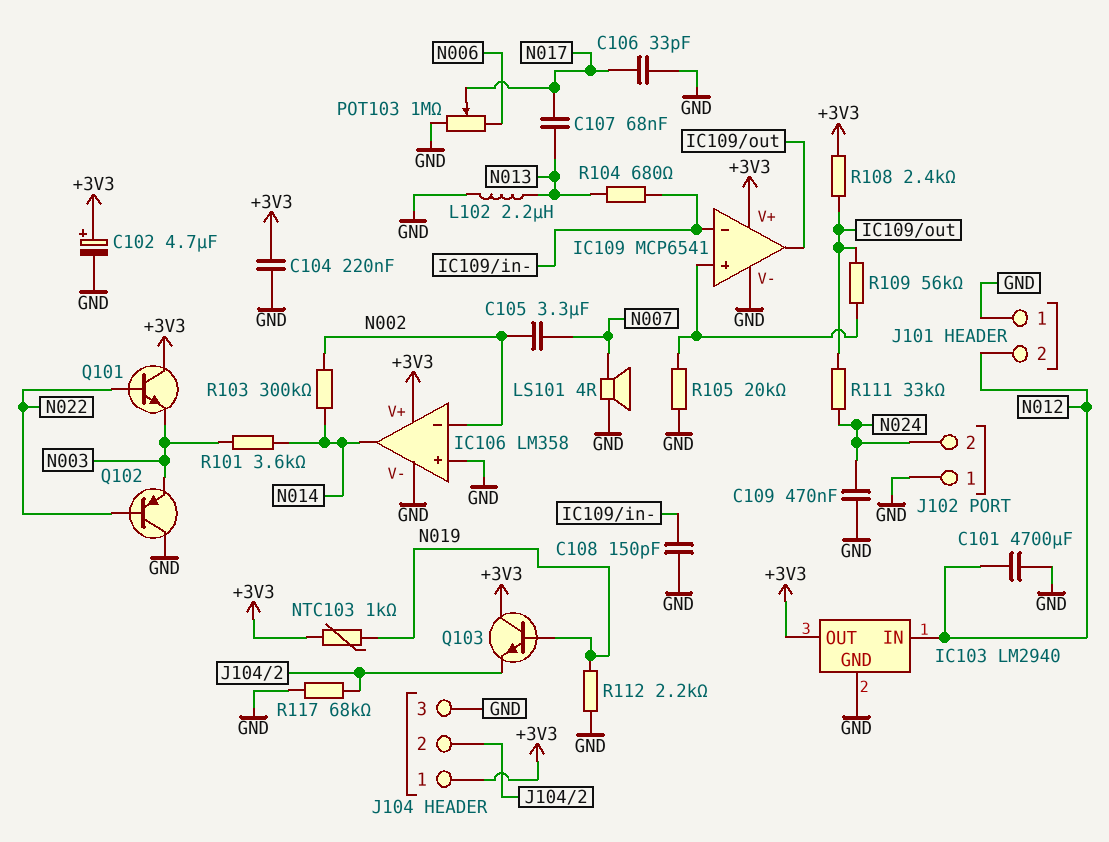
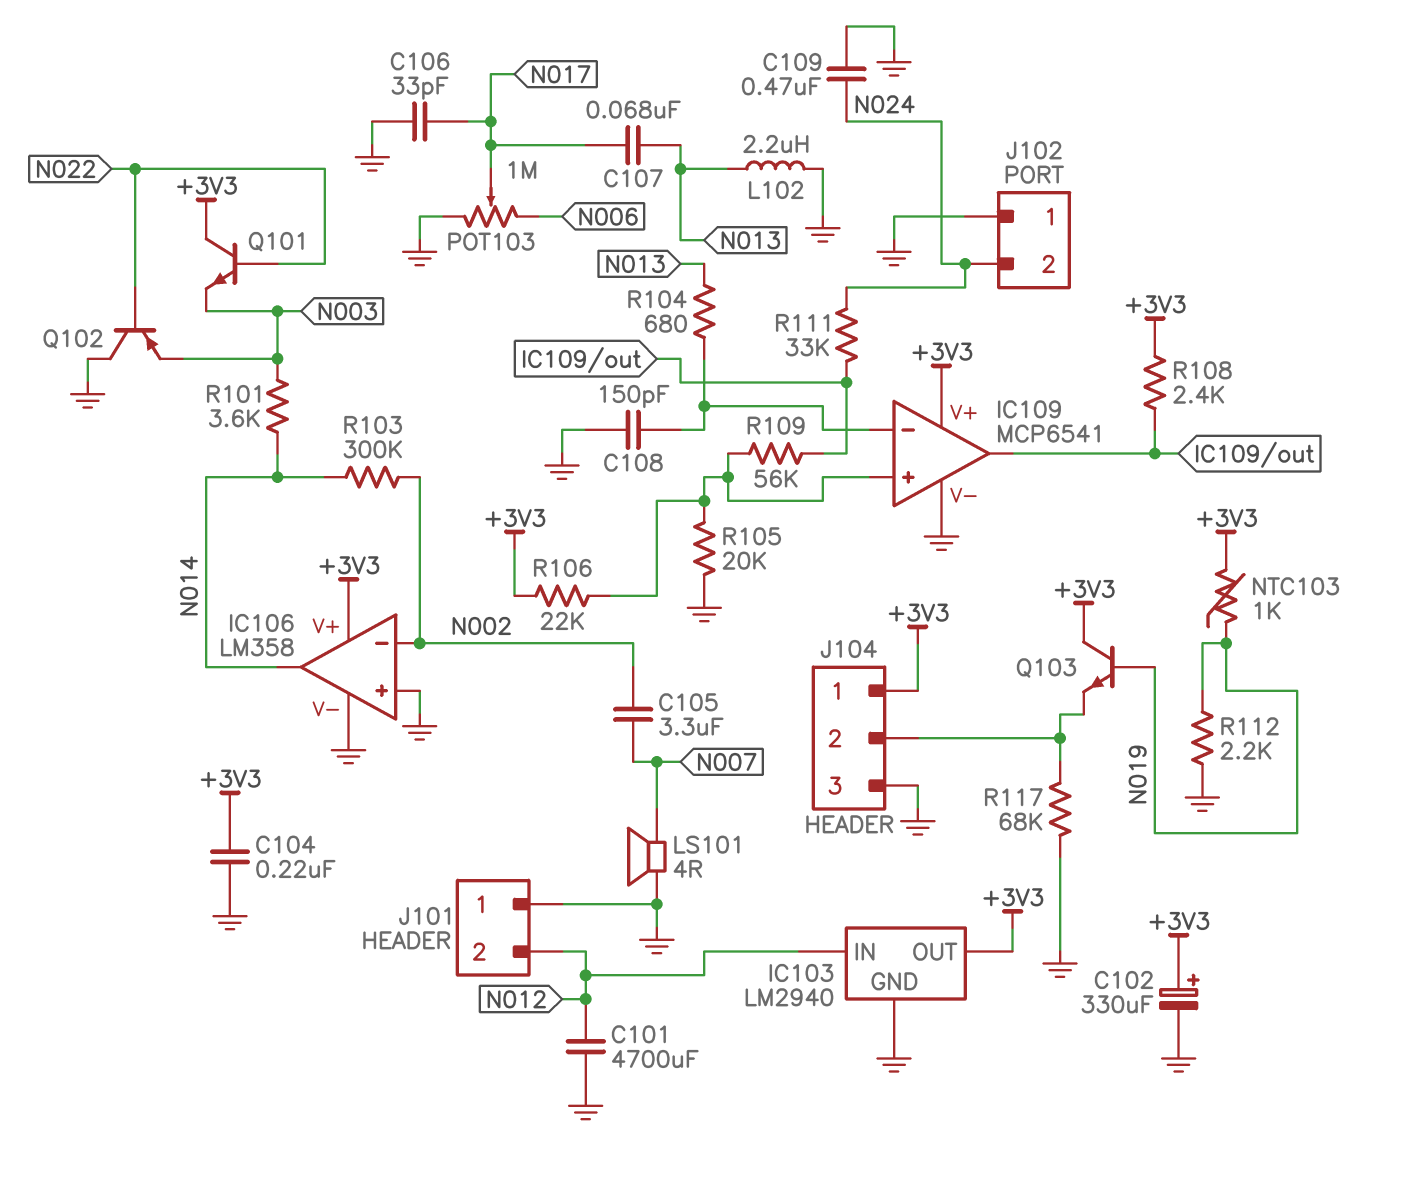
C102: 4.7uF (plus +3V3, minus GND) -> 330uF (plus +3V3, minus GND)
R106: none -> 22k (+3V3, IC109/in+)

